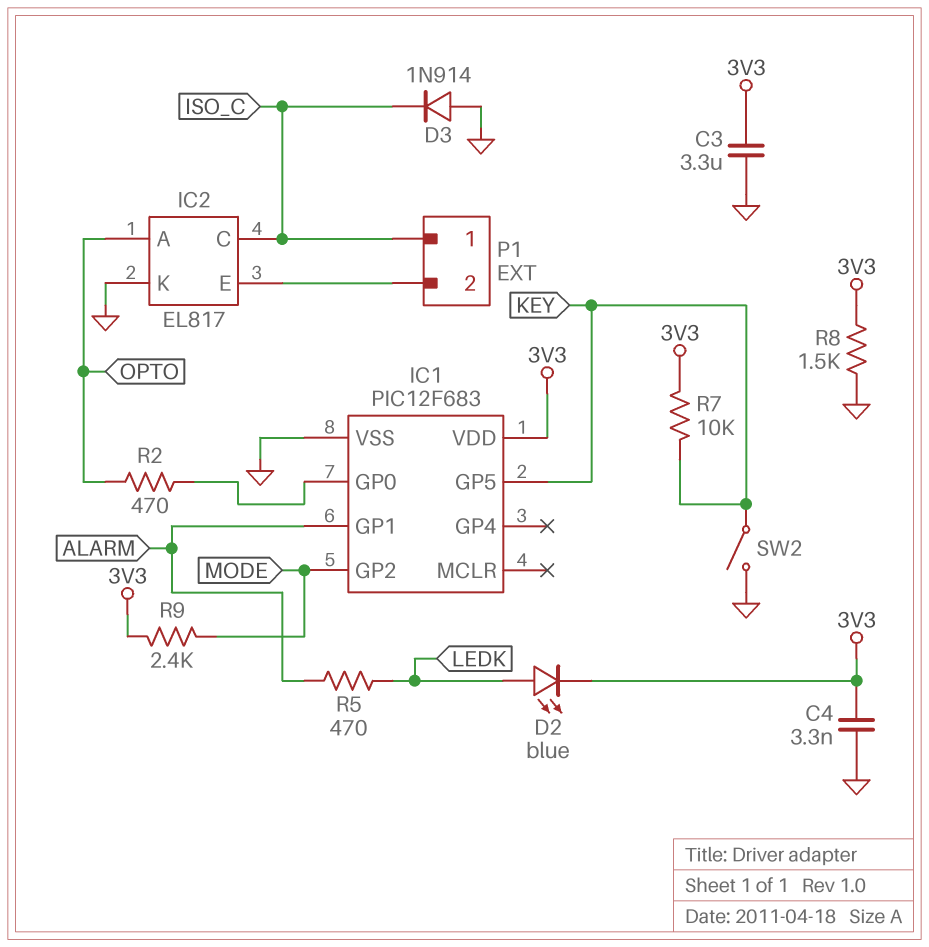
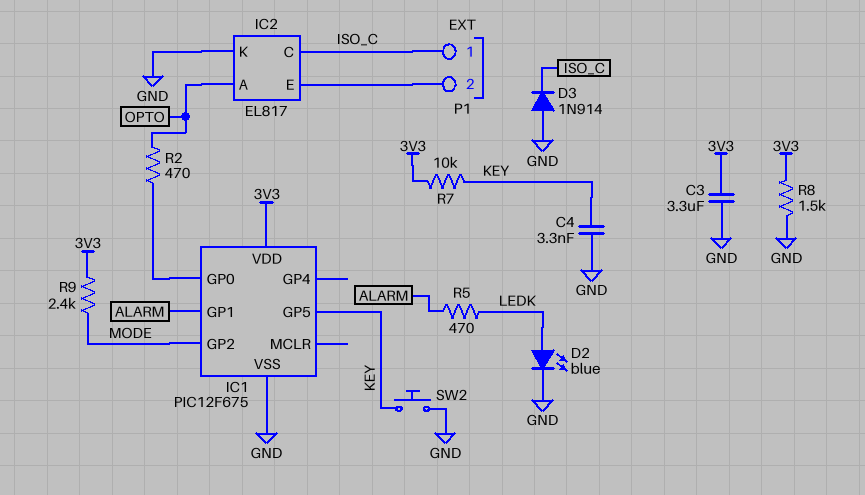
C4: 3.3nF (3V3, GND) -> 3.3nF (GND, KEY)
D2: LED blue (A LEDK, K 3V3) -> LED blue (A LEDK, K GND)
IC1: PIC12F683 -> PIC12F675
SW2: switch (GND, KEY) -> button (GND, KEY)

